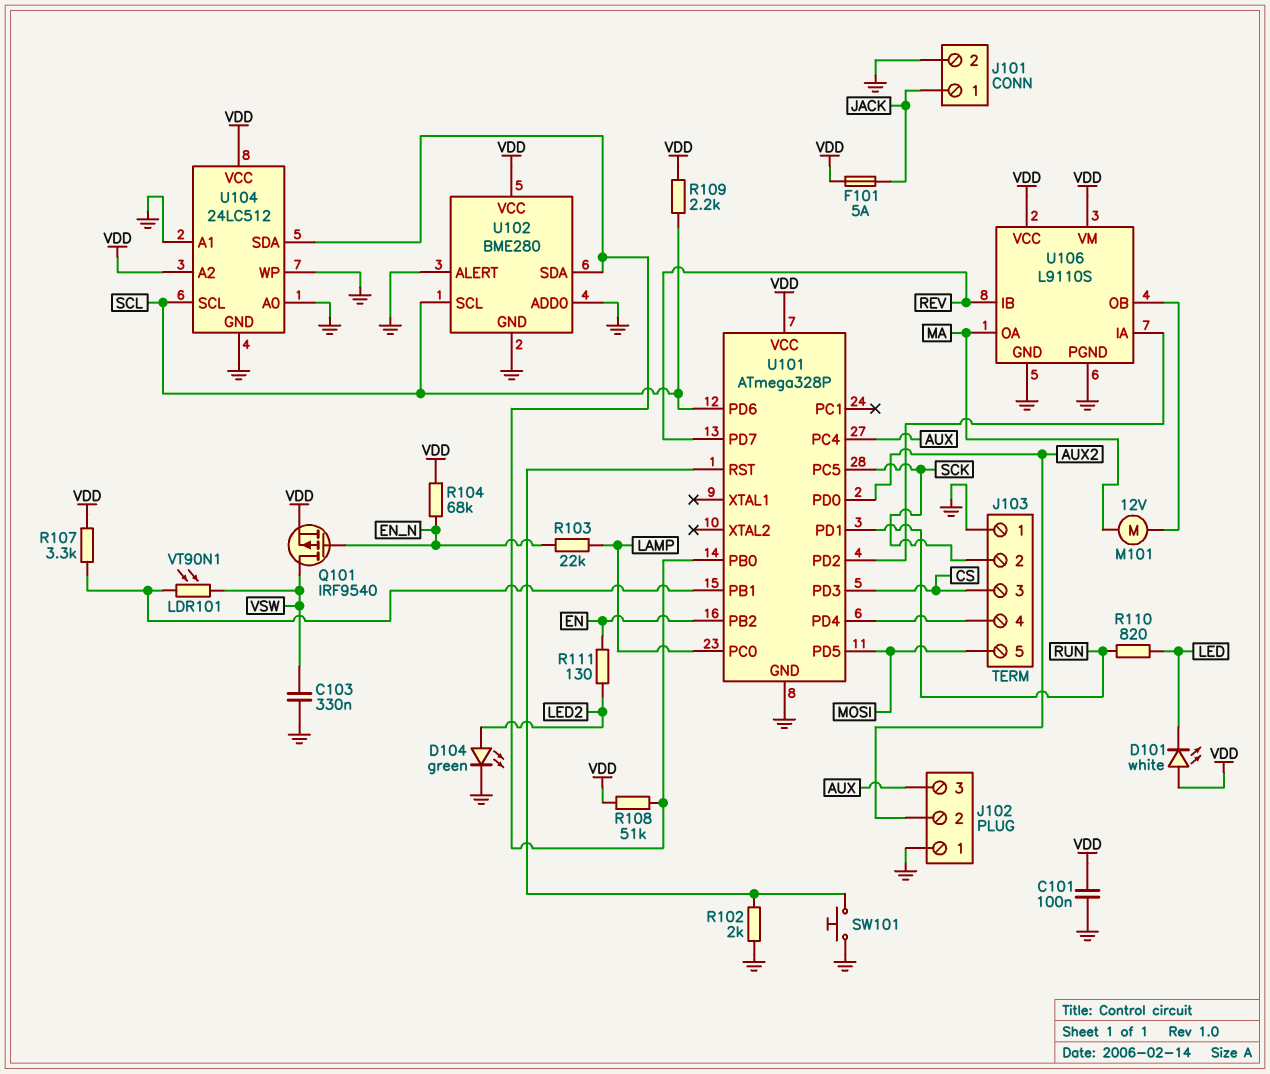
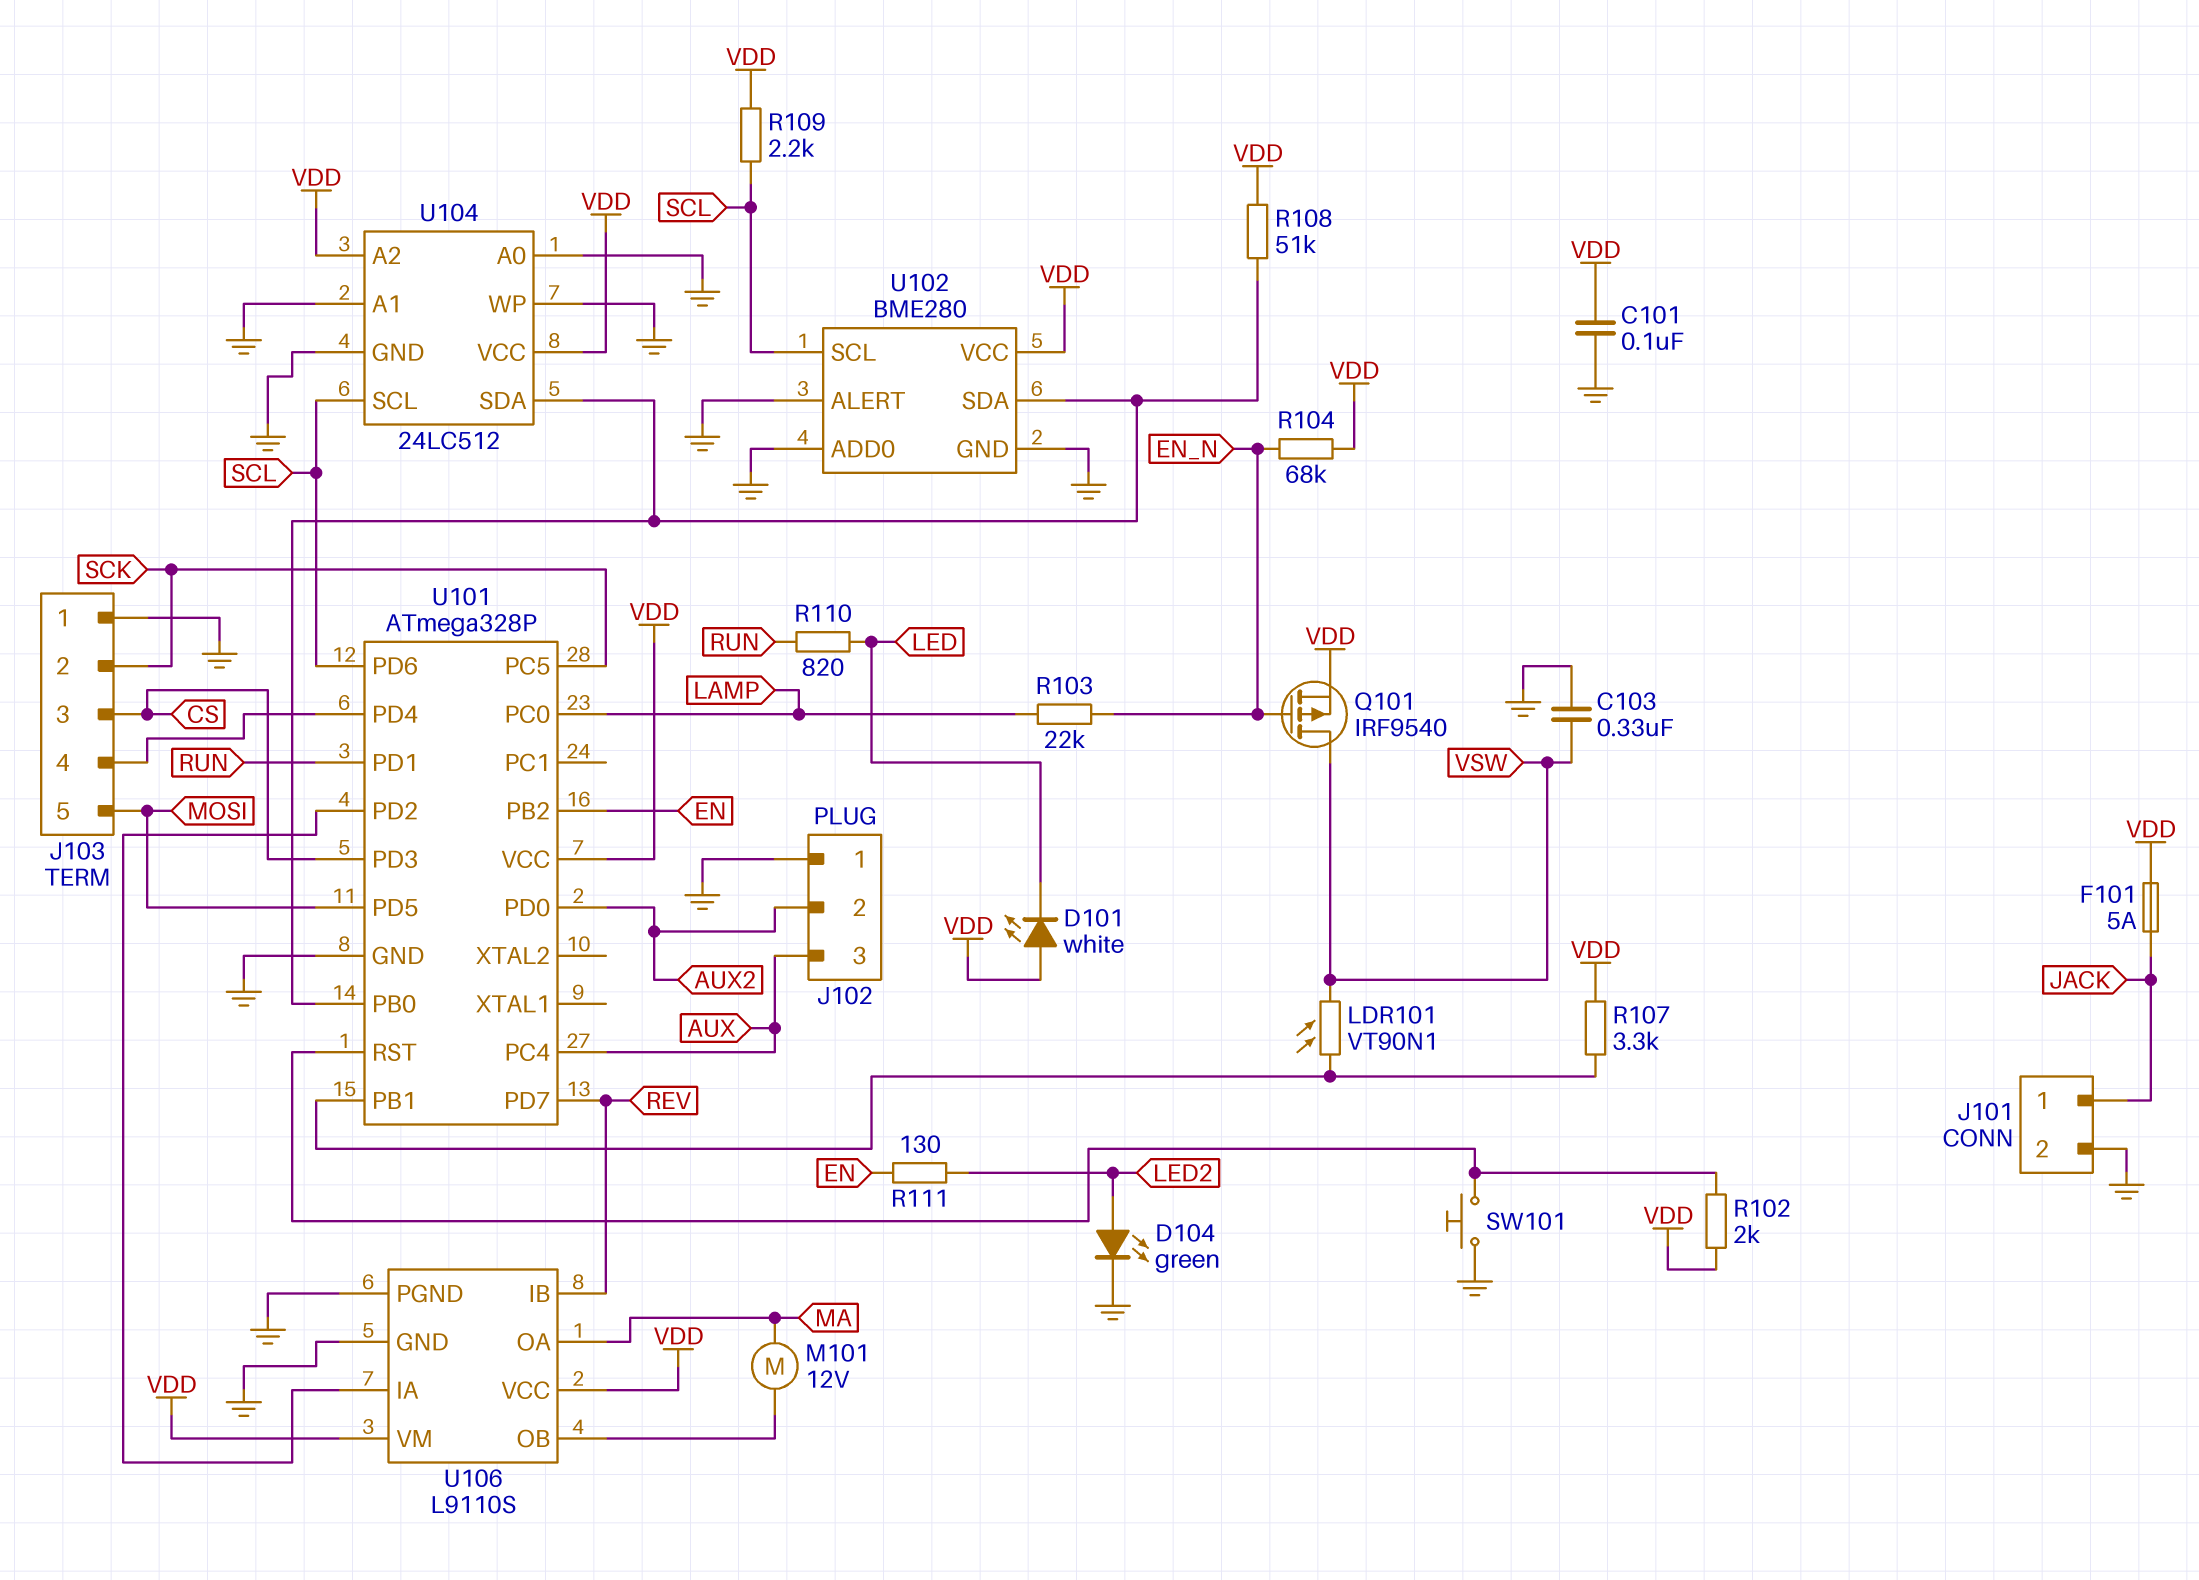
R102: 2k (GND, U101/RST) -> 2k (U101/RST, VDD)

